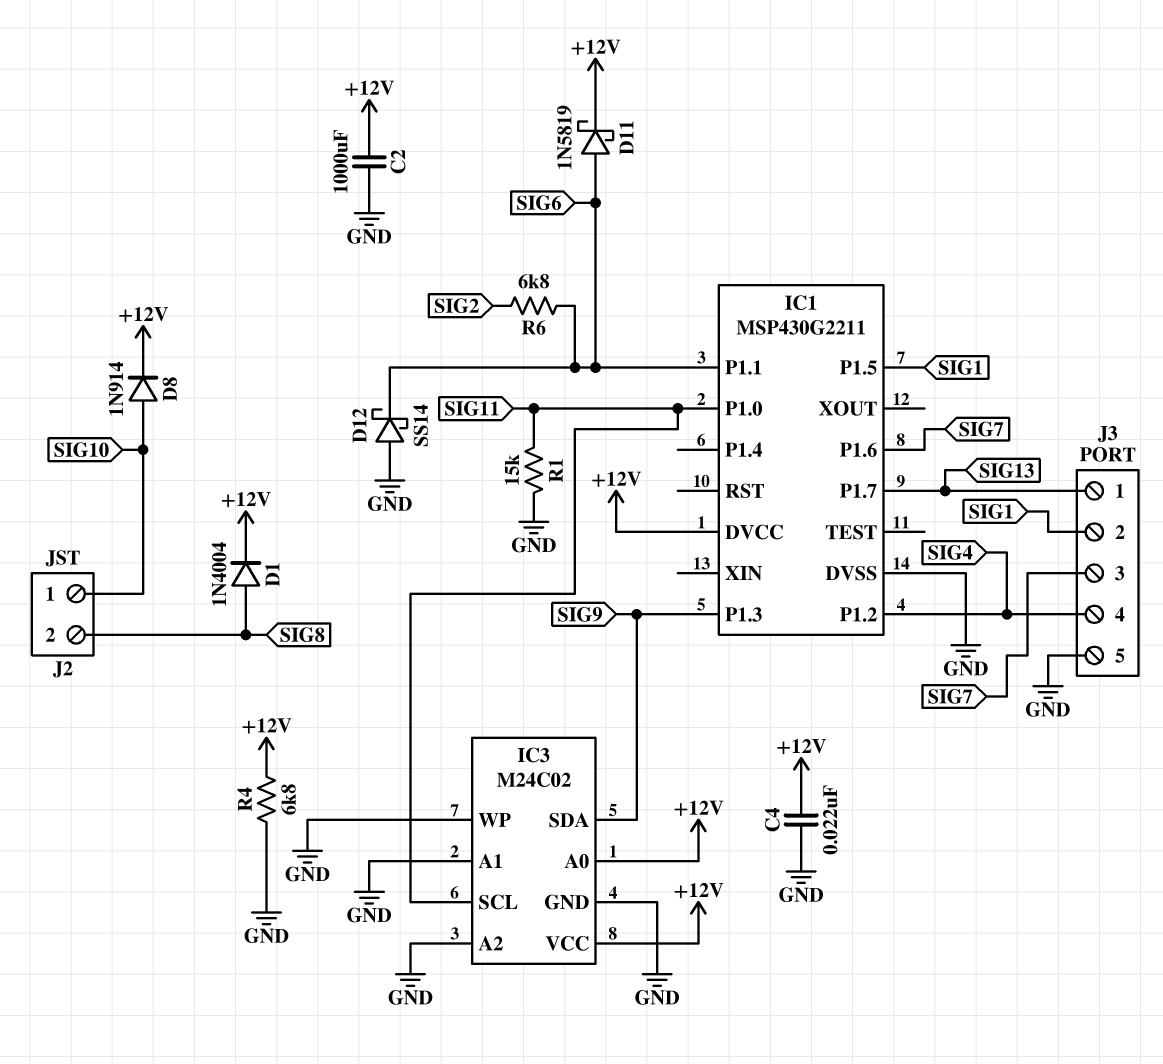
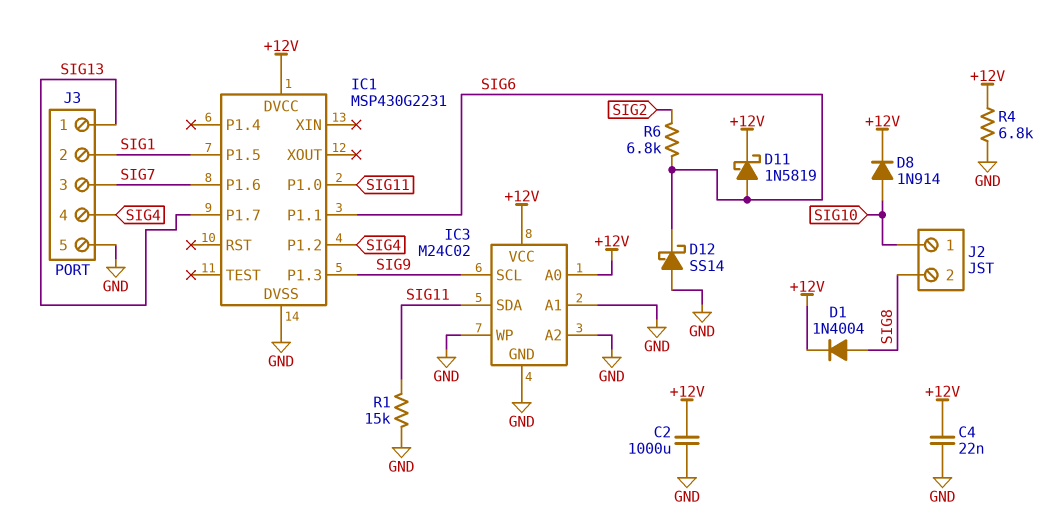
IC1: MSP430G2211 -> MSP430G2231
IC3 pin SCL: SIG11 -> SIG9
IC3 pin SDA: SIG9 -> SIG11

